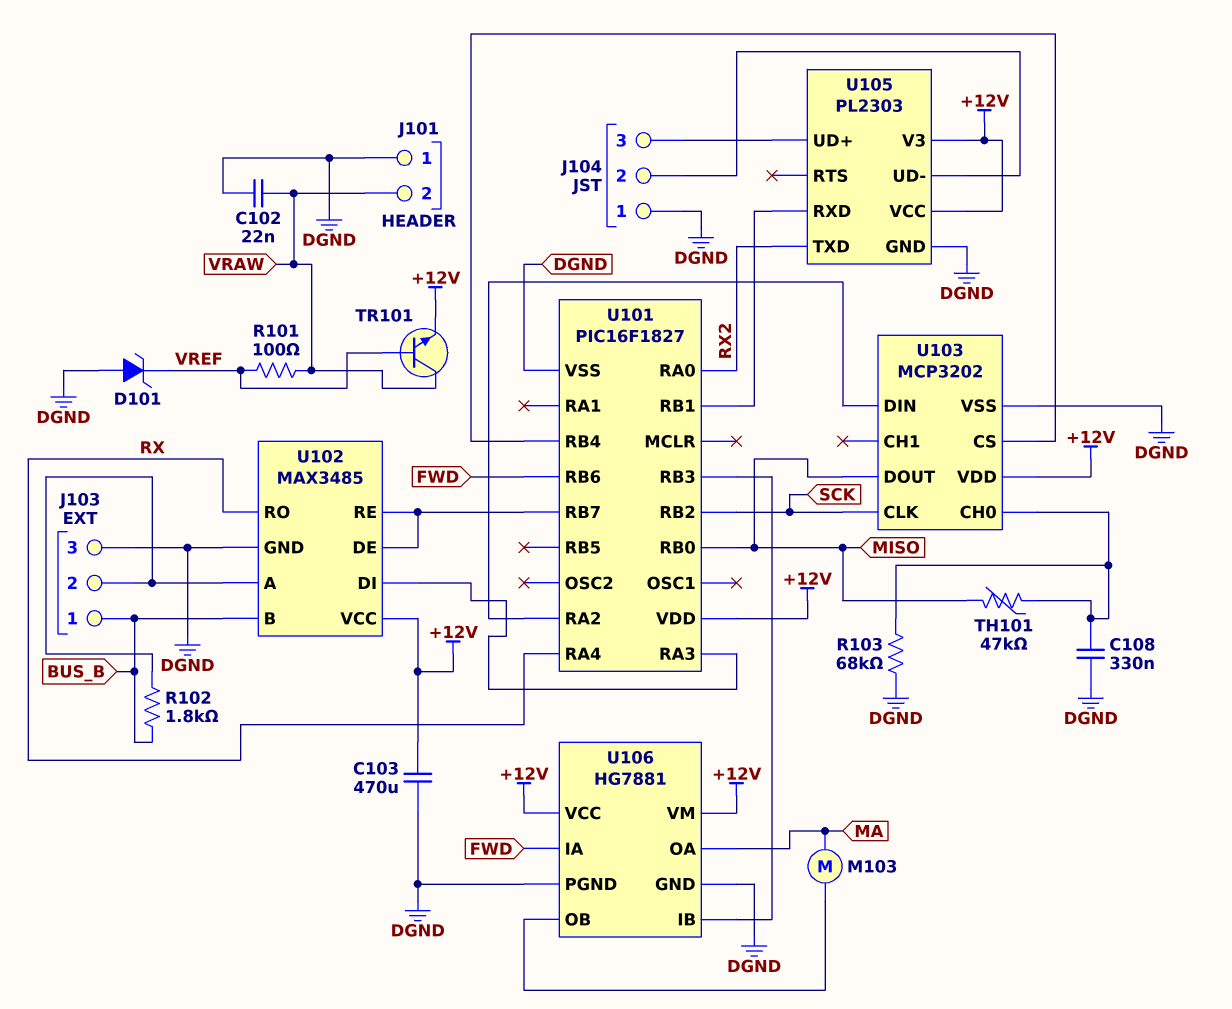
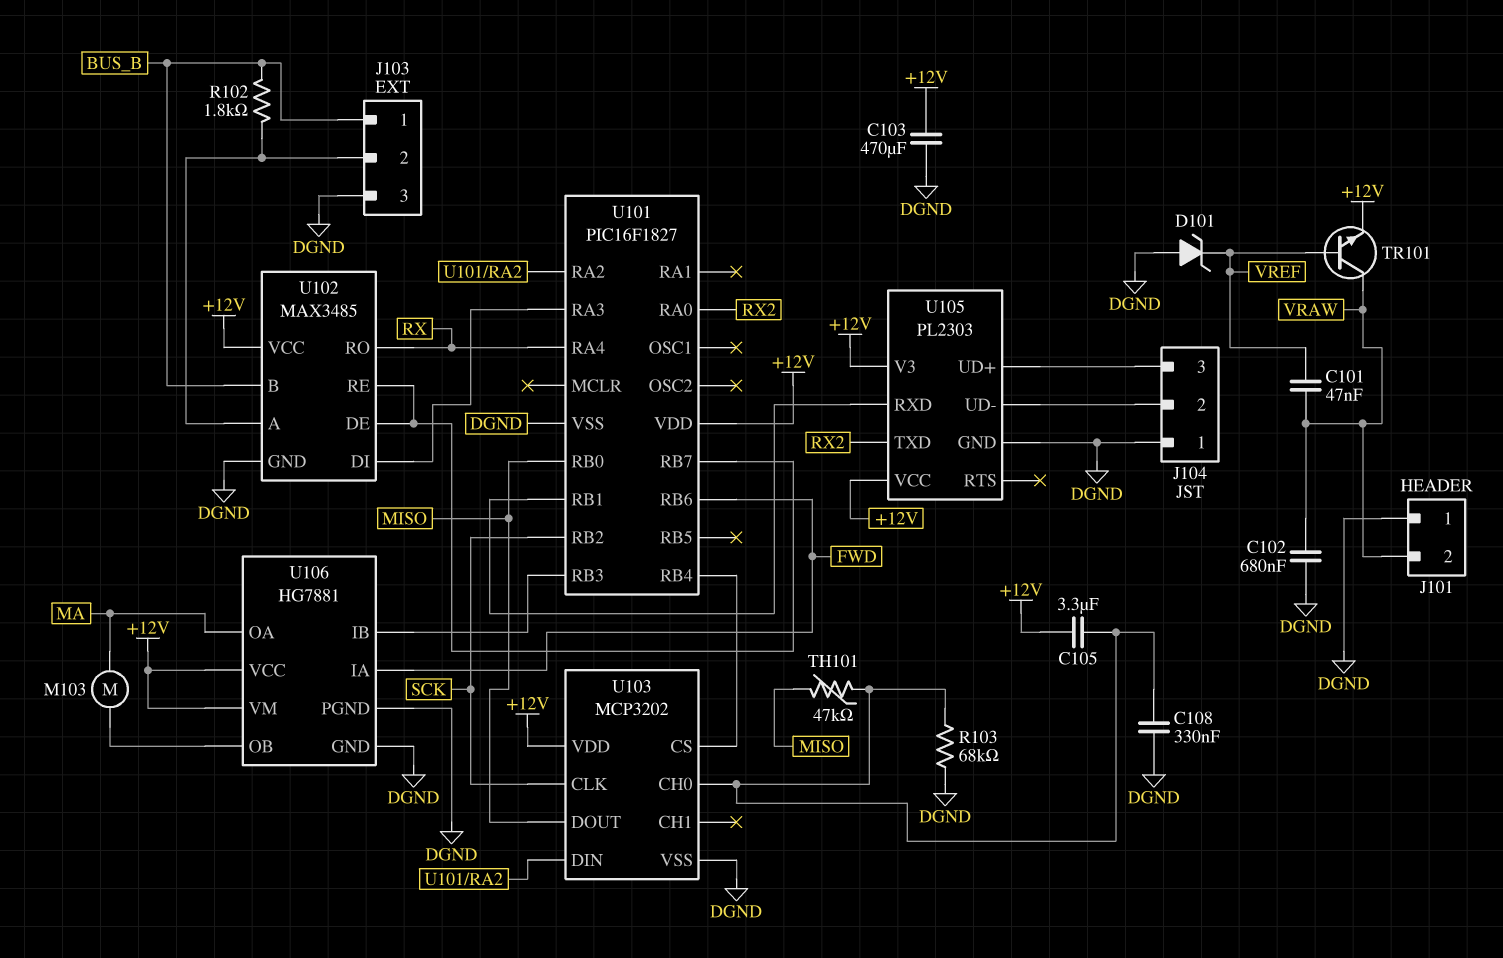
C101: none -> 47nF (VRAW, VREF)
C102: 22nF (DGND, VRAW) -> 680nF (DGND, VRAW)
C105: none -> 3.3uF (+12V, U103/CH0)
R101: 100 (VRAW, VREF) -> none

